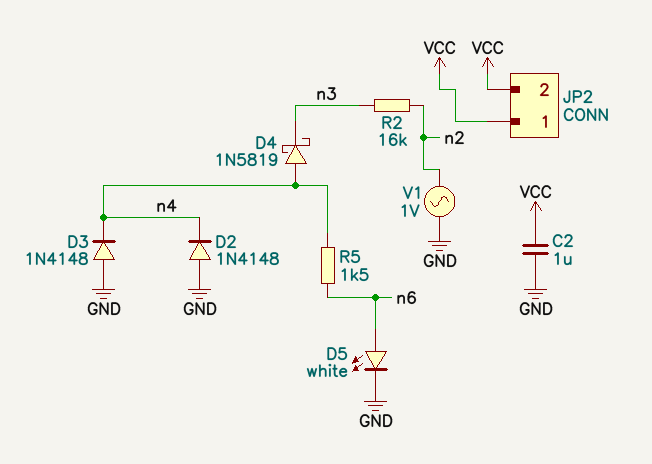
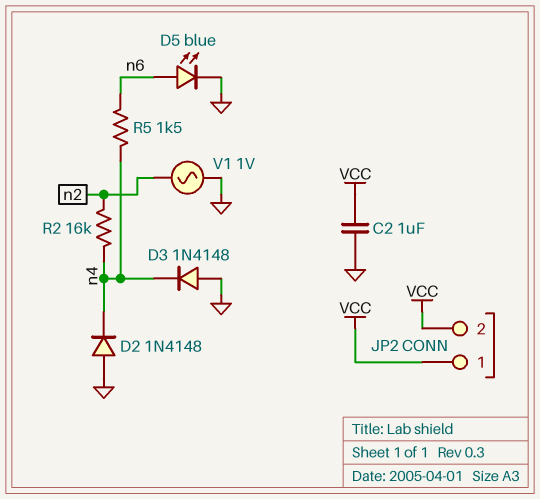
D4: schottky 1N5819 (A n4, K n3) -> none
D5: LED white (A n6, K GND) -> LED blue (A n6, K GND)
R2: 16k (n2, n3) -> 16k (n2, n4)

